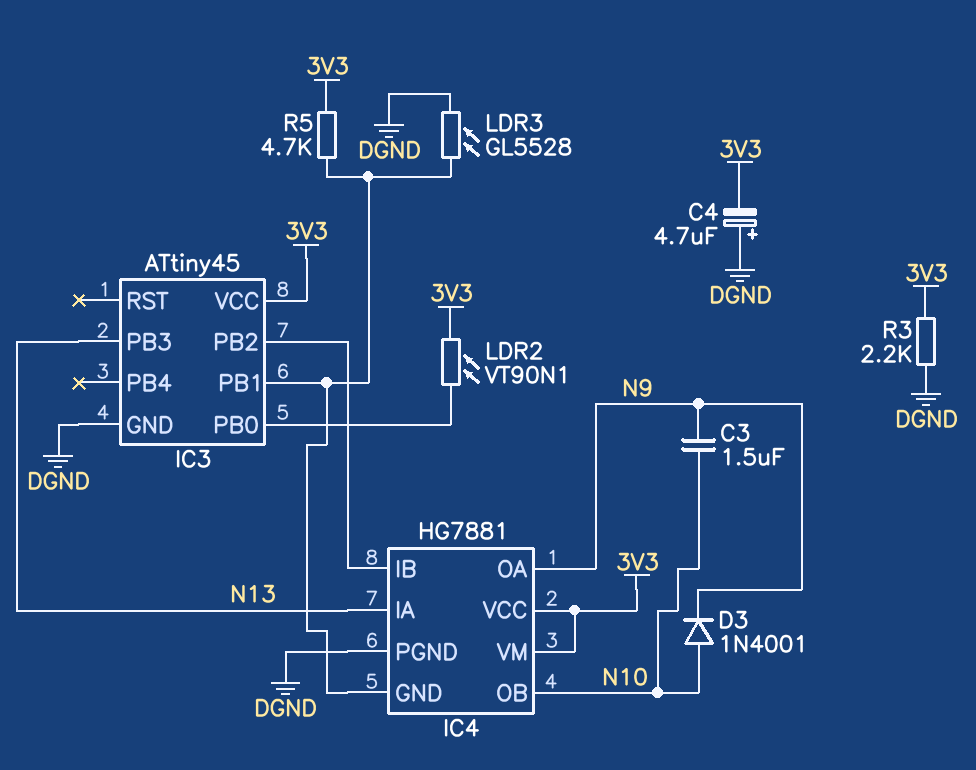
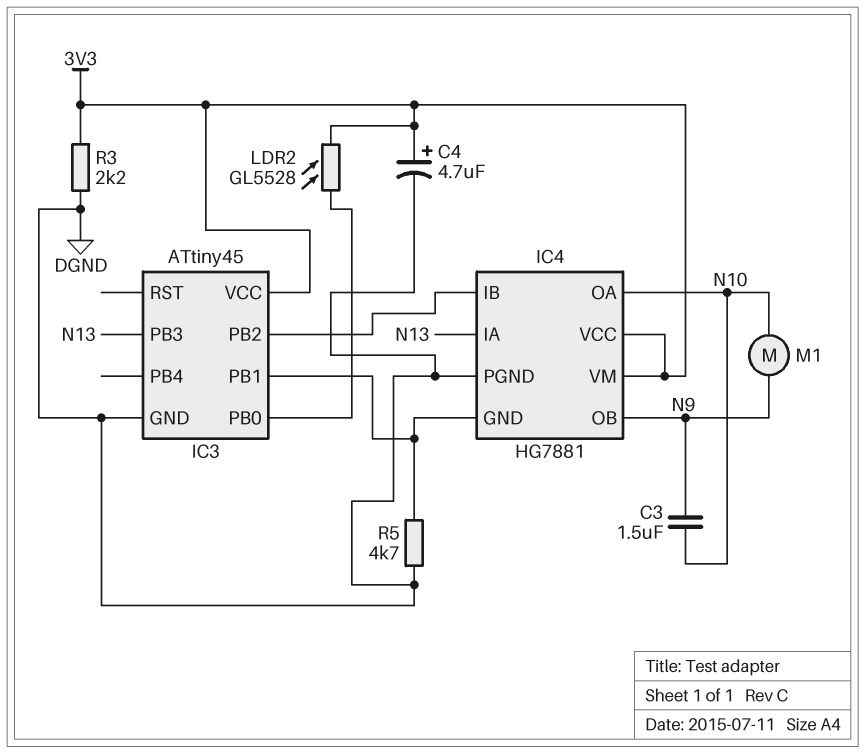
C4: 4.7uF (plus DGND, minus 3V3) -> 4.7uF (plus 3V3, minus DGND)
D3: diode 1N4001 (A N10, K N9) -> none
IC4 pin OA: N9 -> N10
IC4 pin OB: N10 -> N9
LDR2: VT90N1 (3V3, IC3/PB0) -> GL5528 (3V3, IC3/PB0)
LDR3: GL5528 (DGND, IC3/PB1) -> none
M1: none -> motor (N9, N10)
R5: 4.7k (3V3, IC3/PB1) -> 4.7k (DGND, IC3/PB1)

